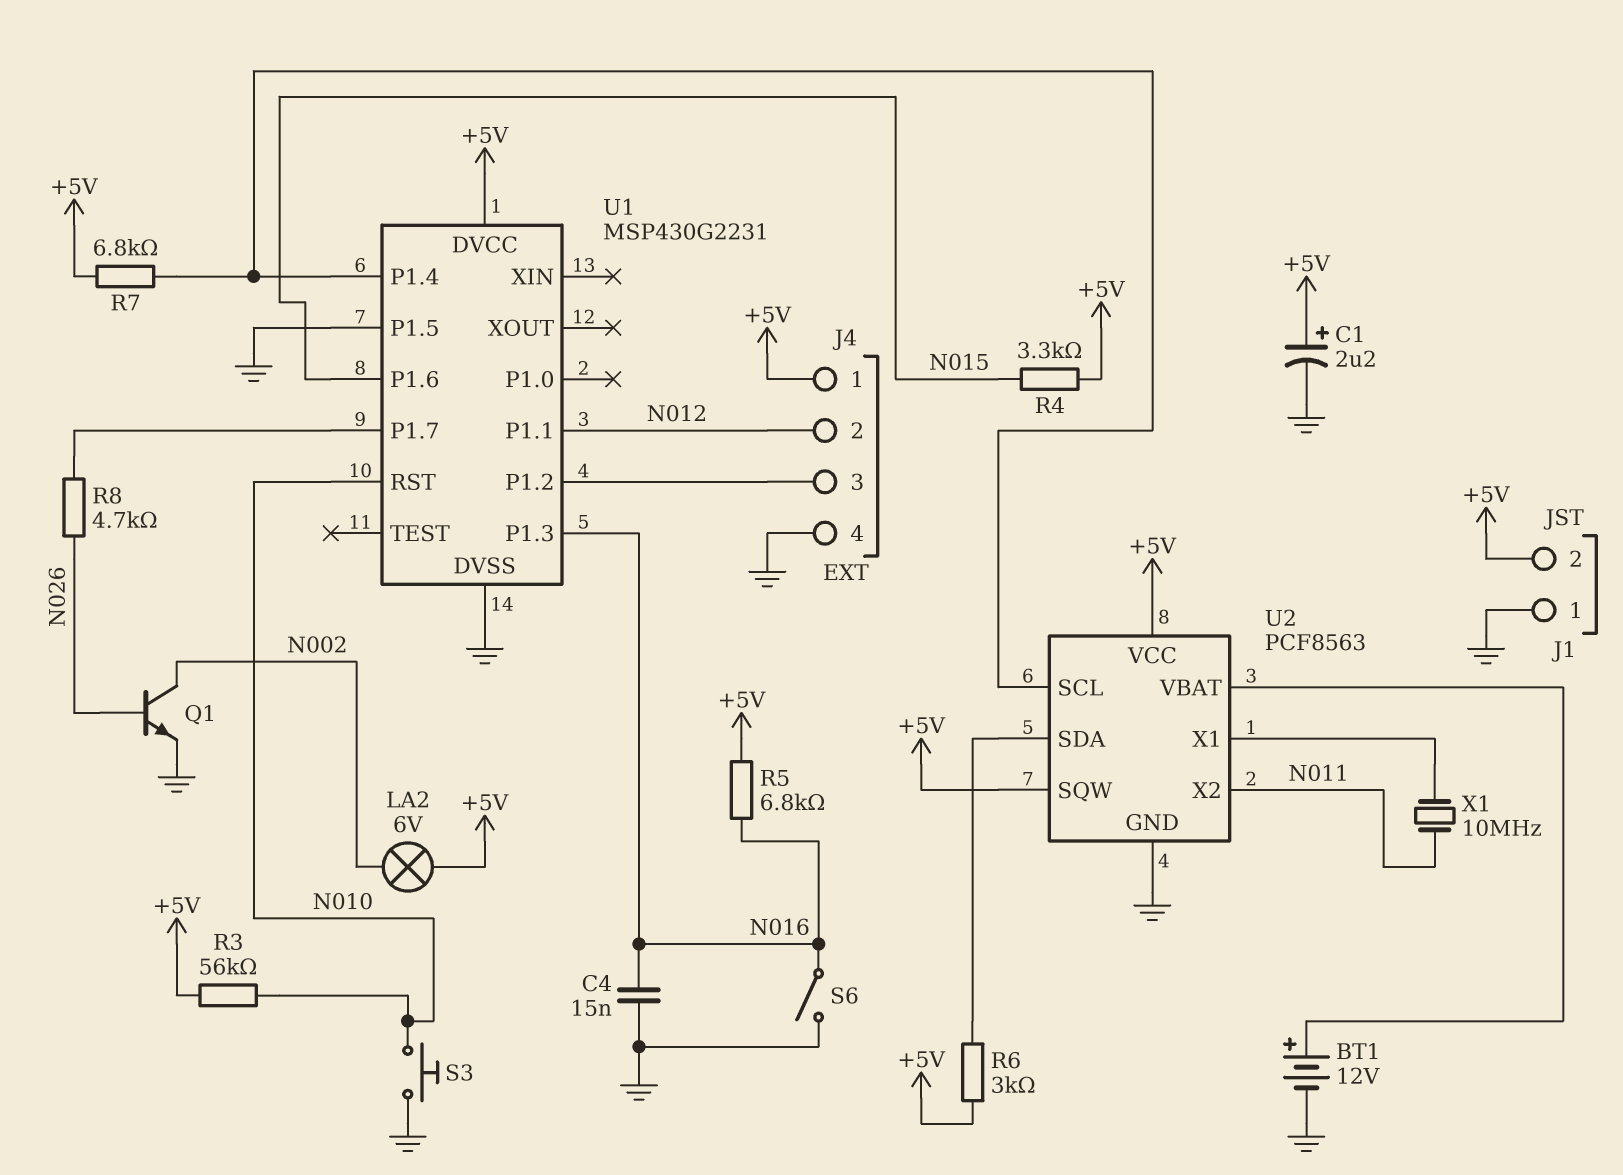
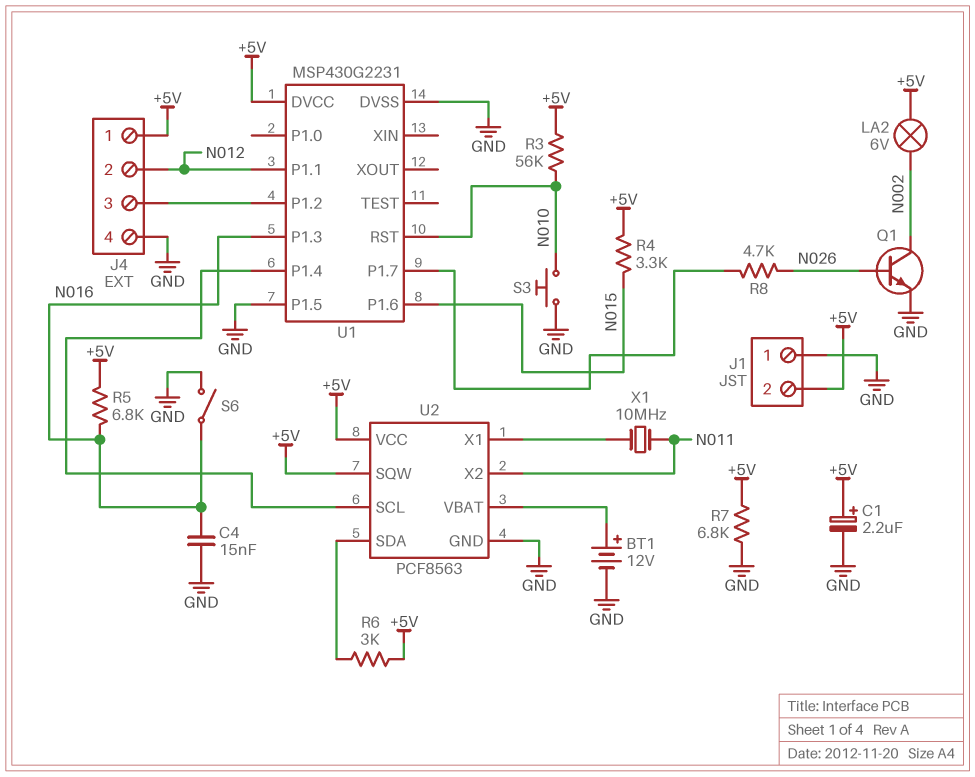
R7: 6.8k (+5V, U1/P1.4) -> 6.8k (+5V, GND)

